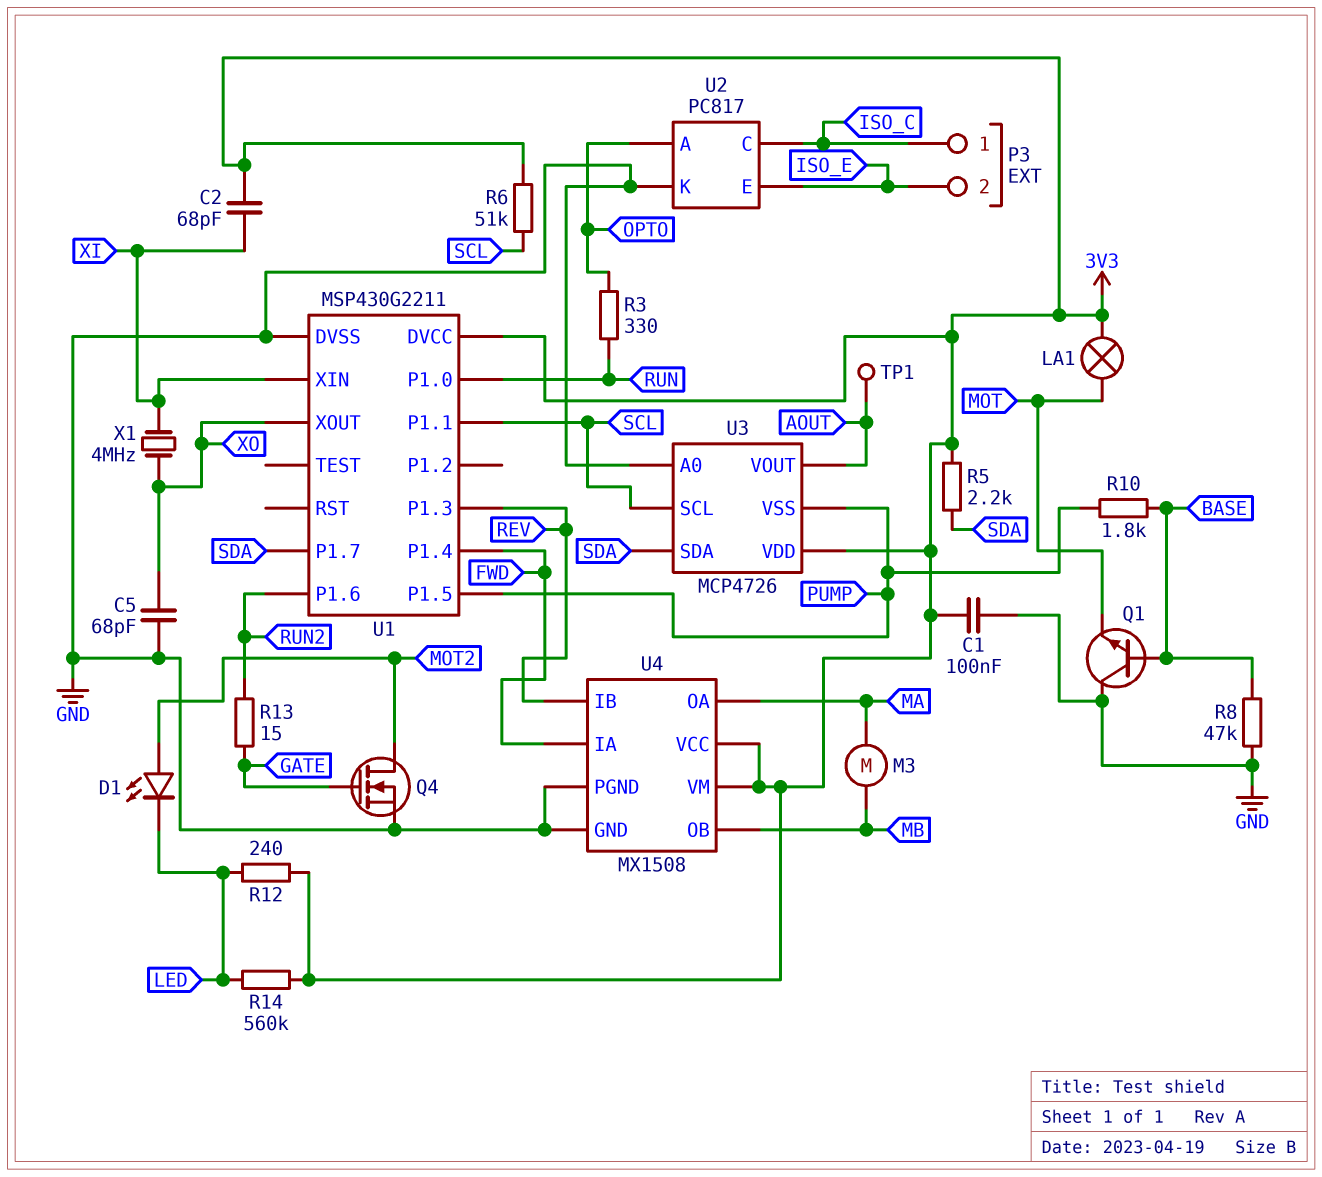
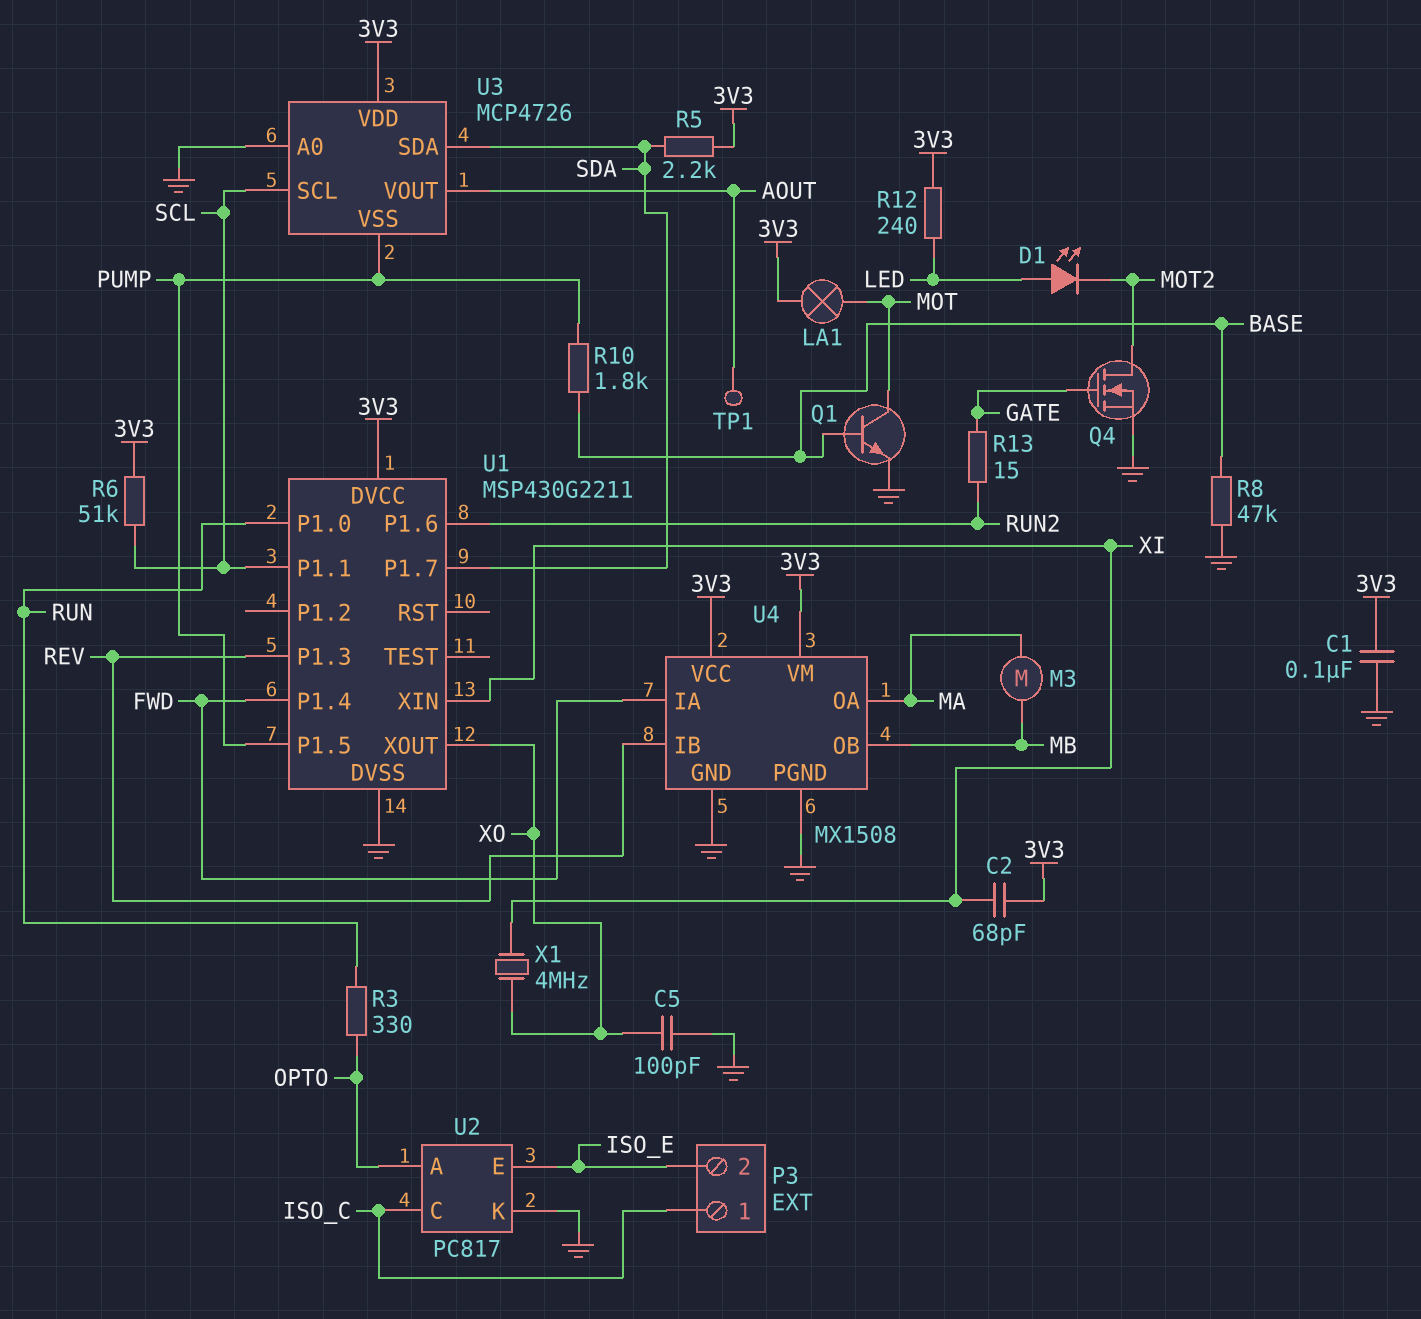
C5: 68pF (GND, XO) -> 100pF (GND, XO)
D1: LED (A MOT2, K LED) -> LED (A LED, K MOT2)
Q1: NPN (B BASE, C GND, E MOT) -> NPN (B BASE, C MOT, E GND)
R14: 560k (3V3, LED) -> none

